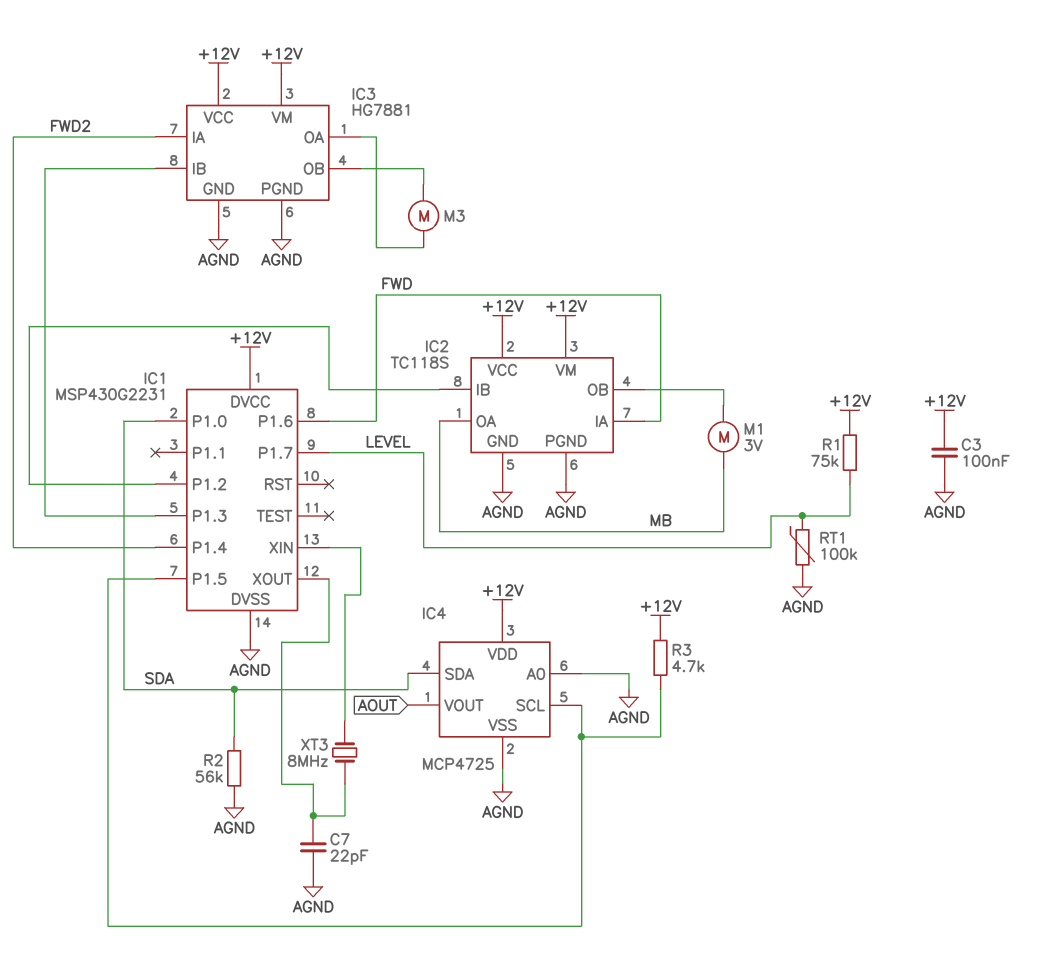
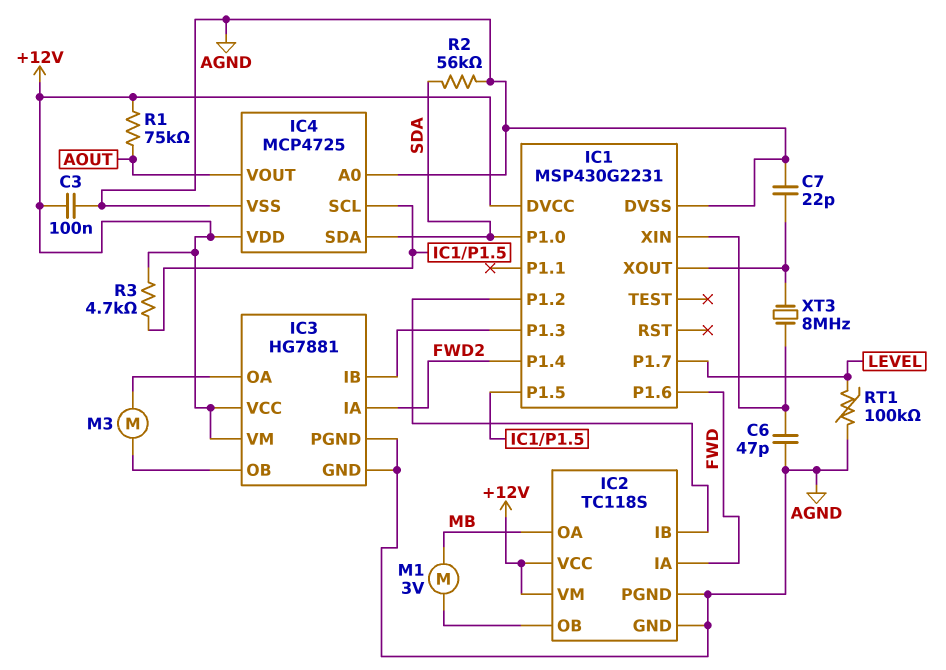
C6: none -> 47pF (AGND, IC1/XIN)
R1: 75k (+12V, LEVEL) -> 75k (+12V, AOUT)

